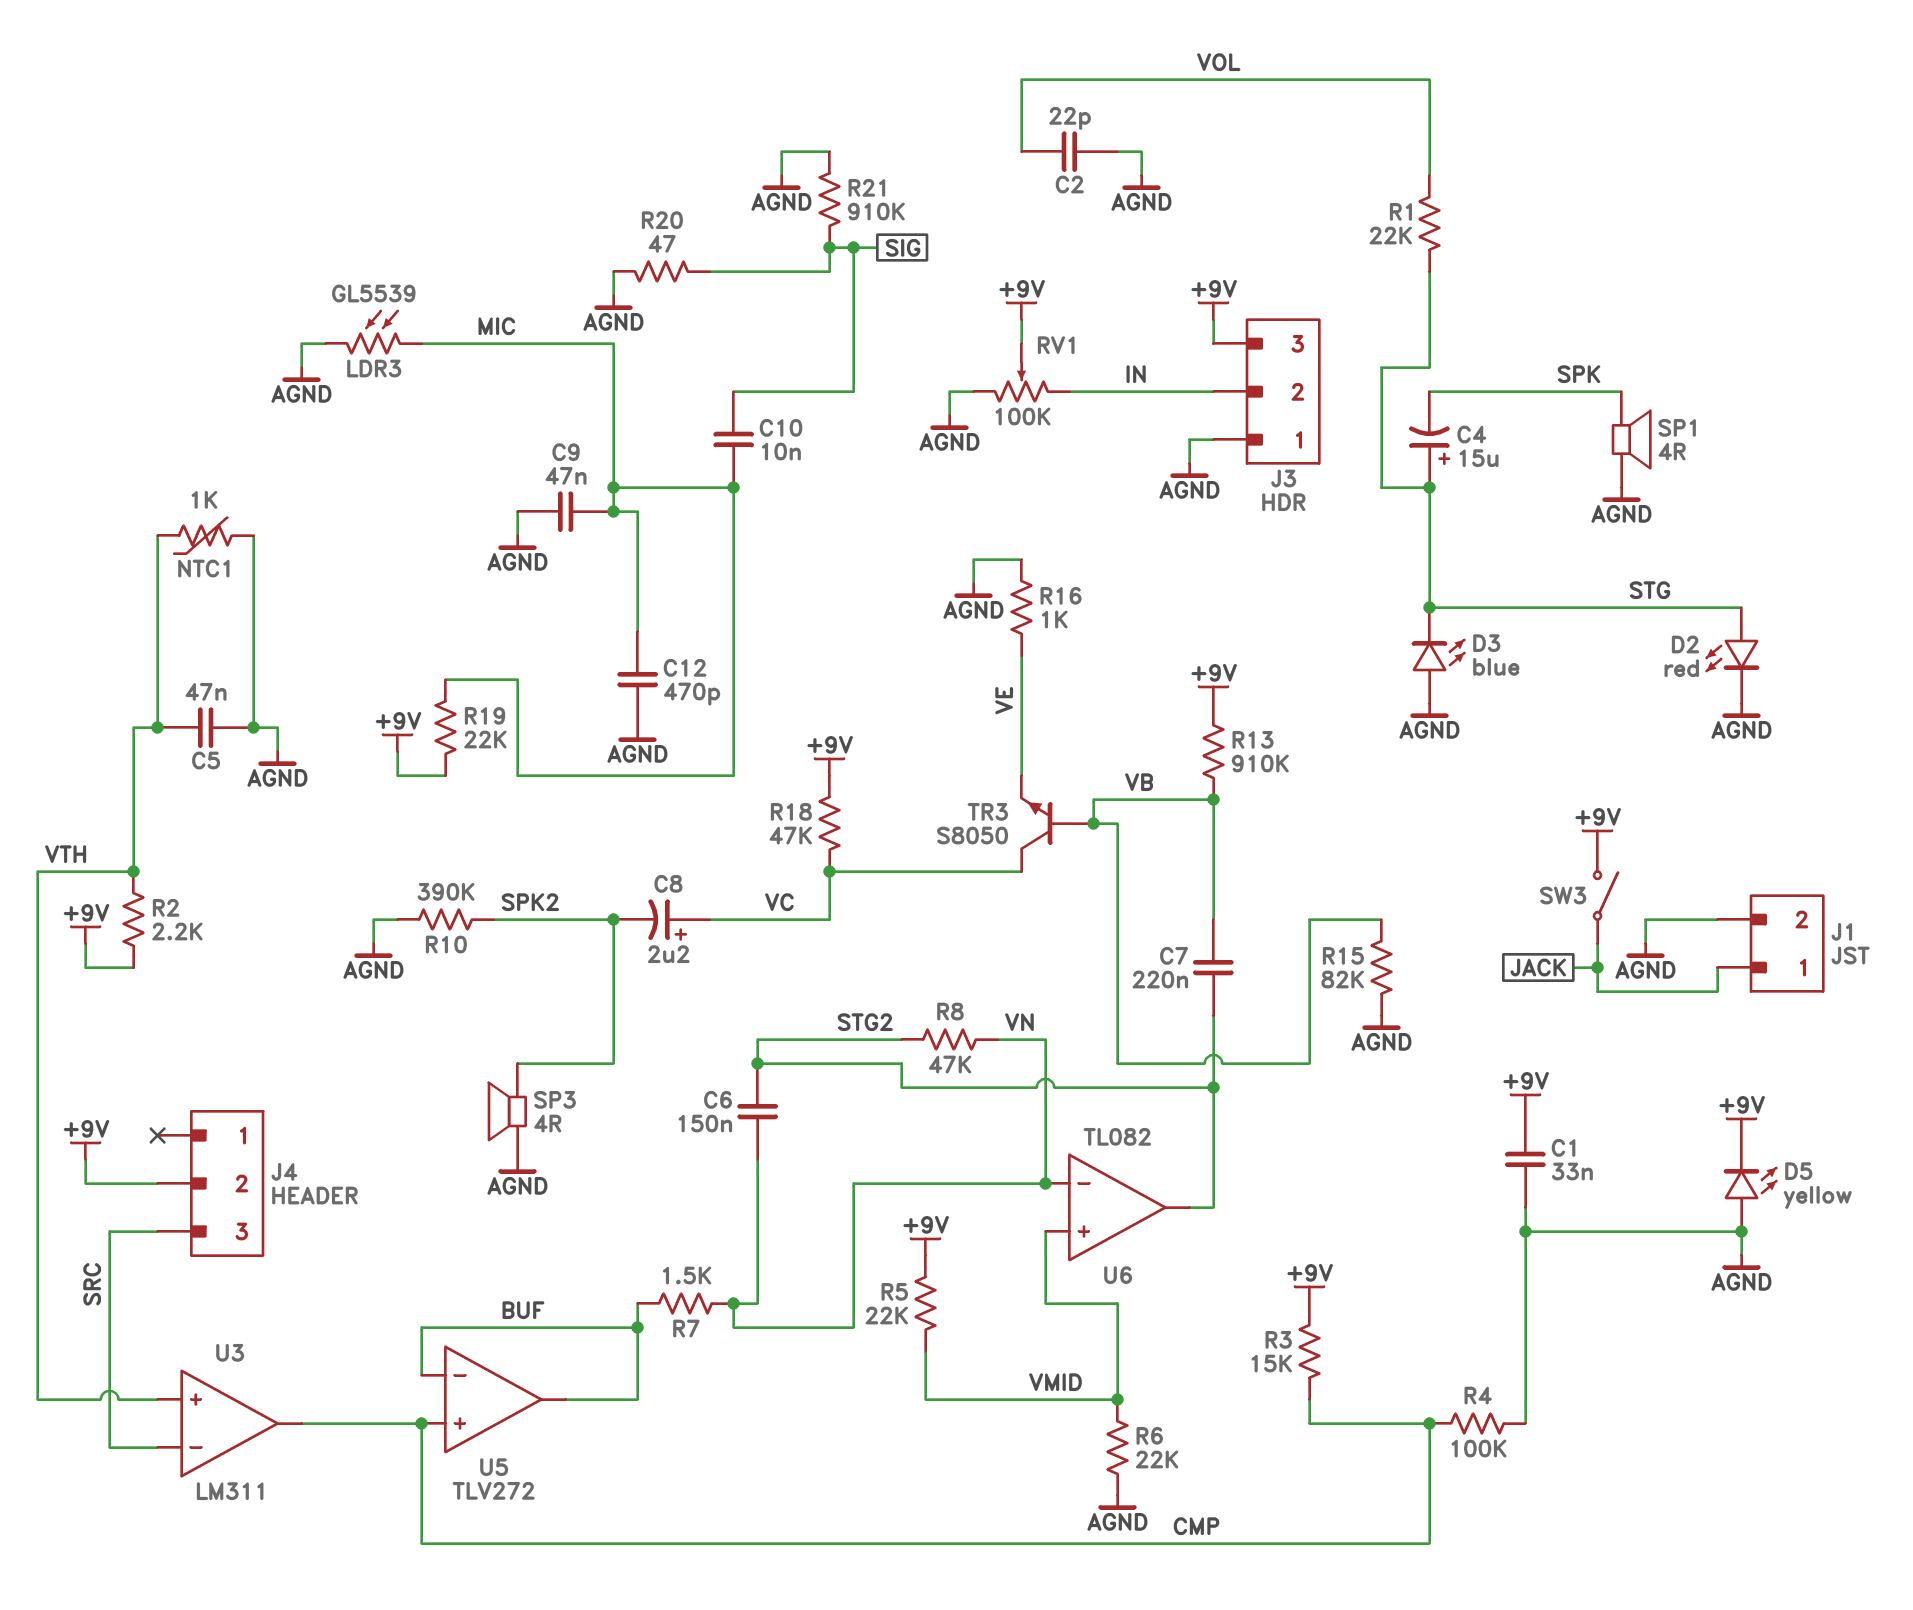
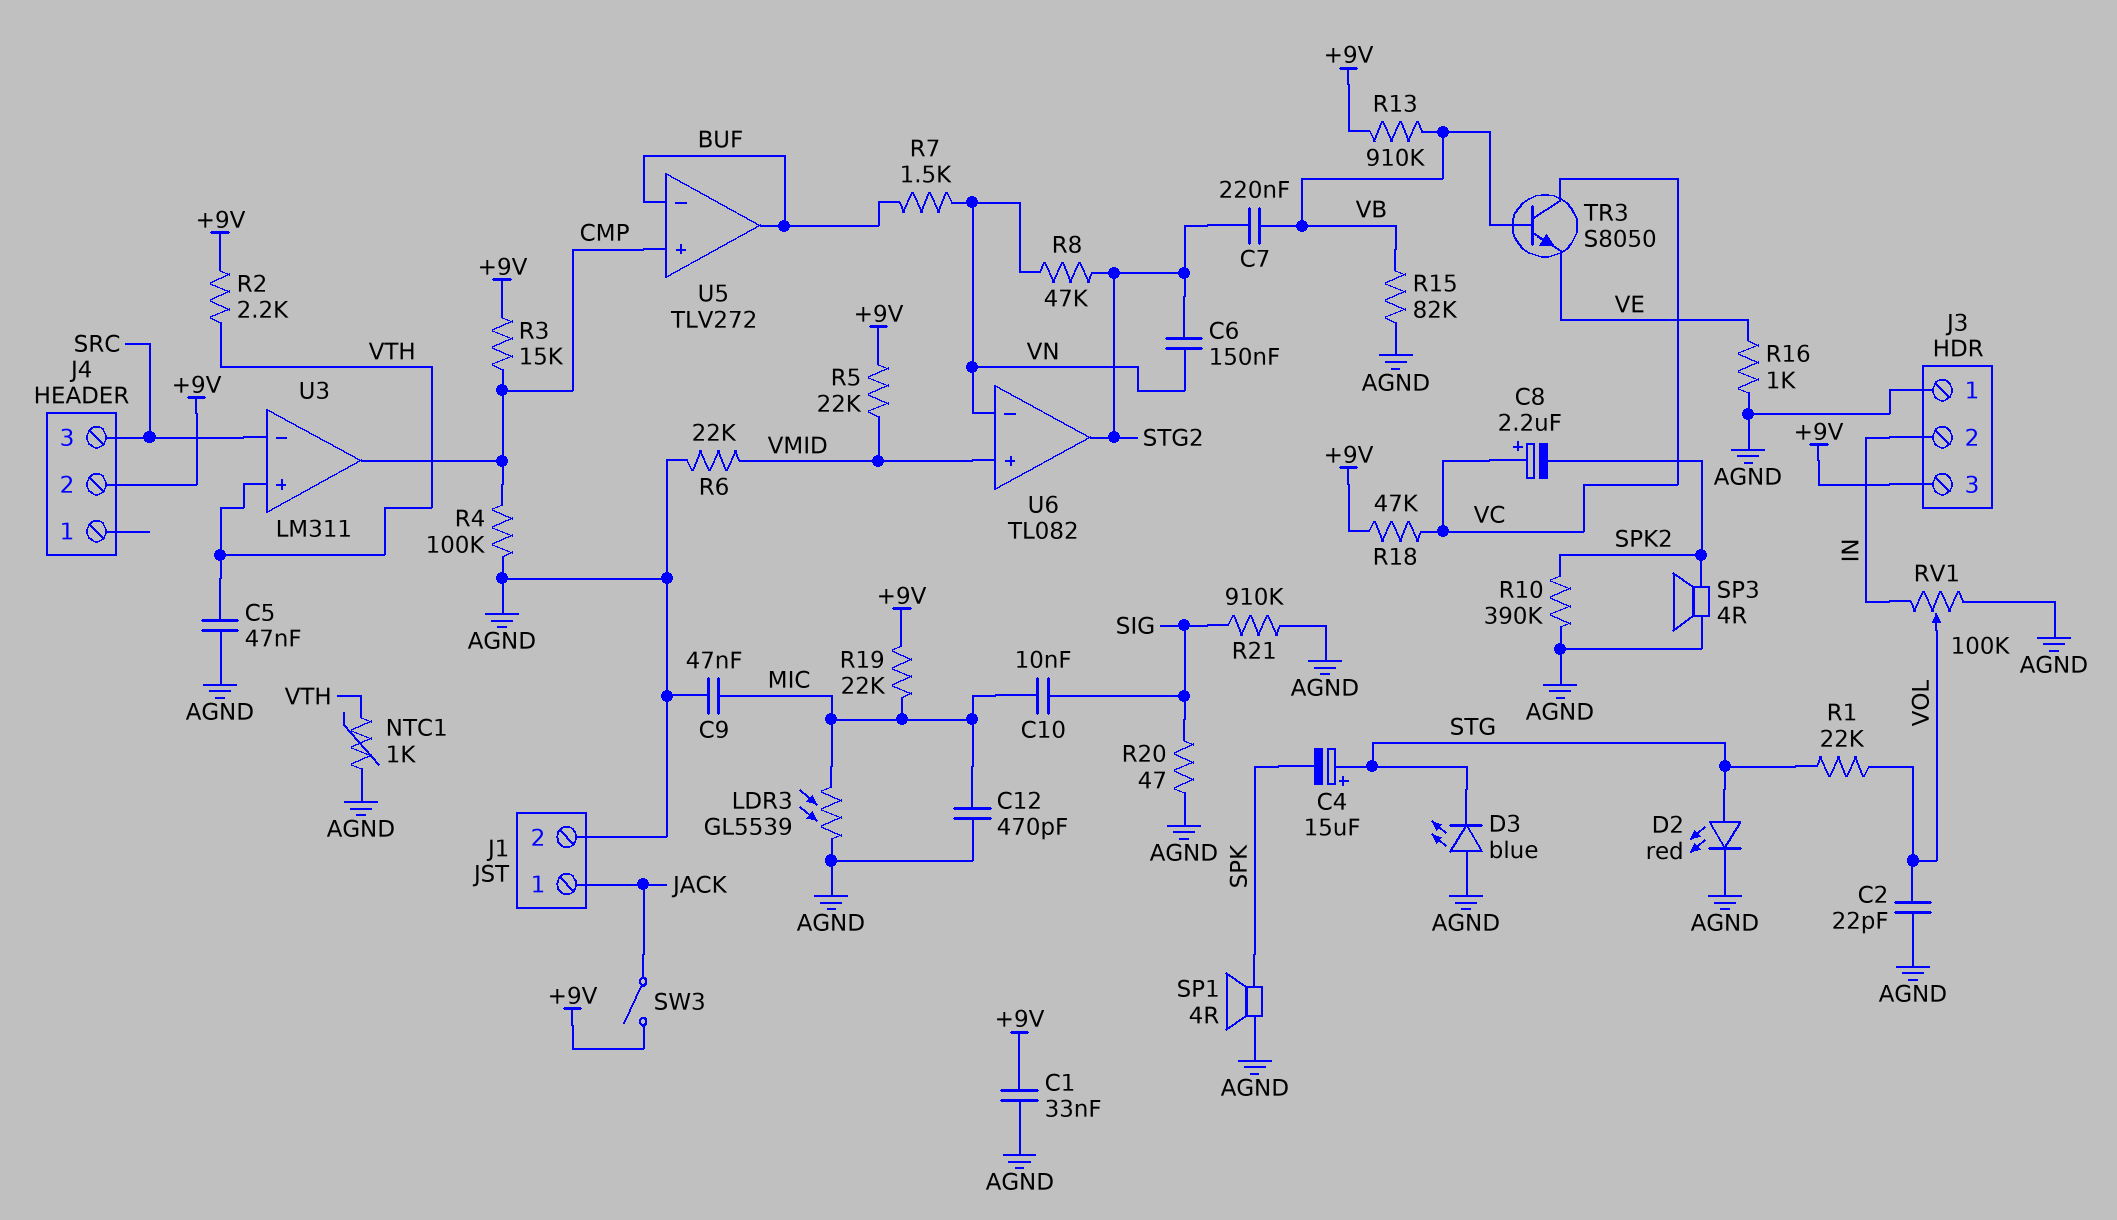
D5: LED yellow (A AGND, K +9V) -> none
RV1: 100k (AGND, IN, wiper +9V) -> 100k (AGND, IN, wiper VOL)

